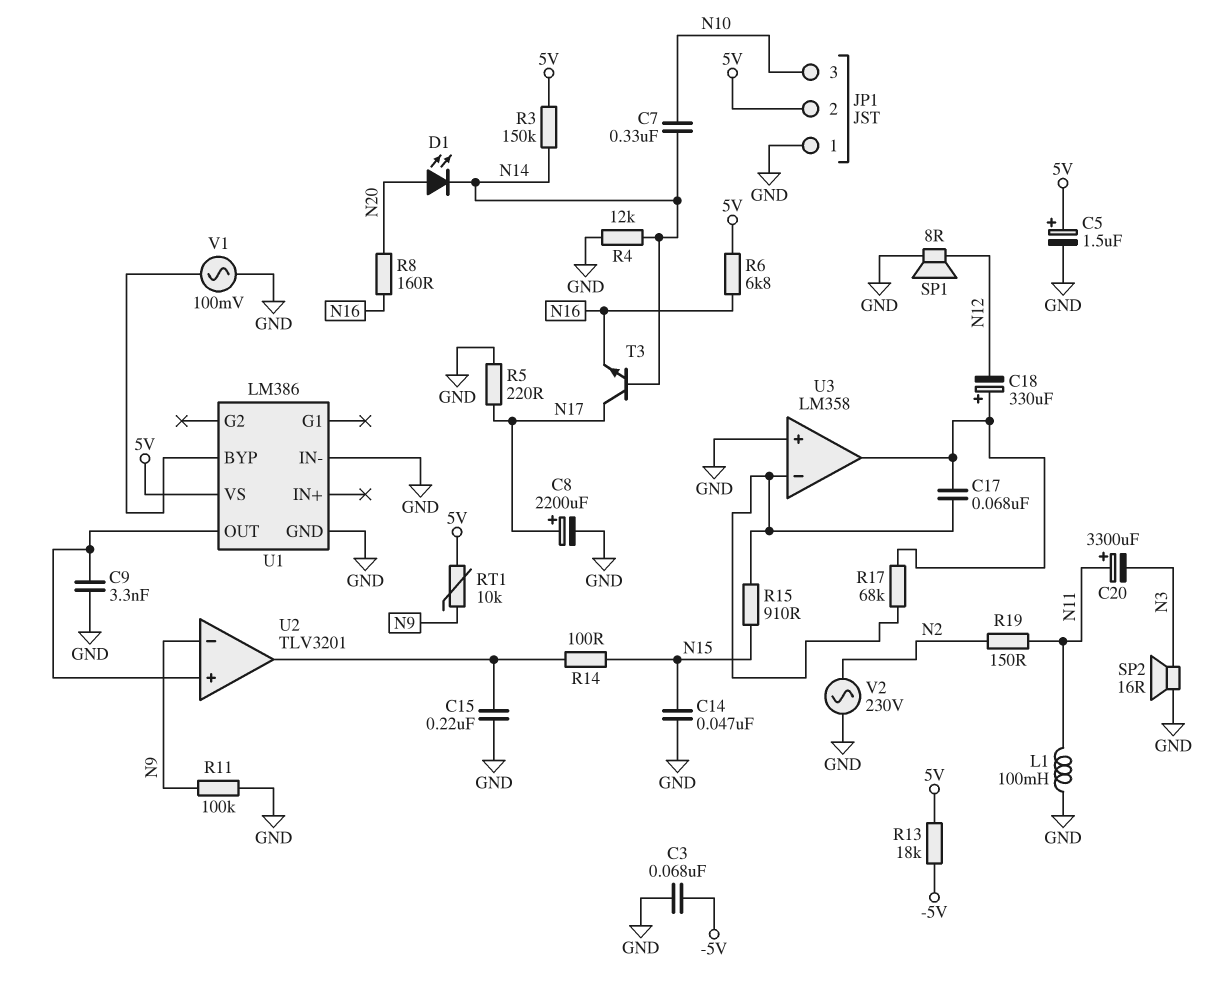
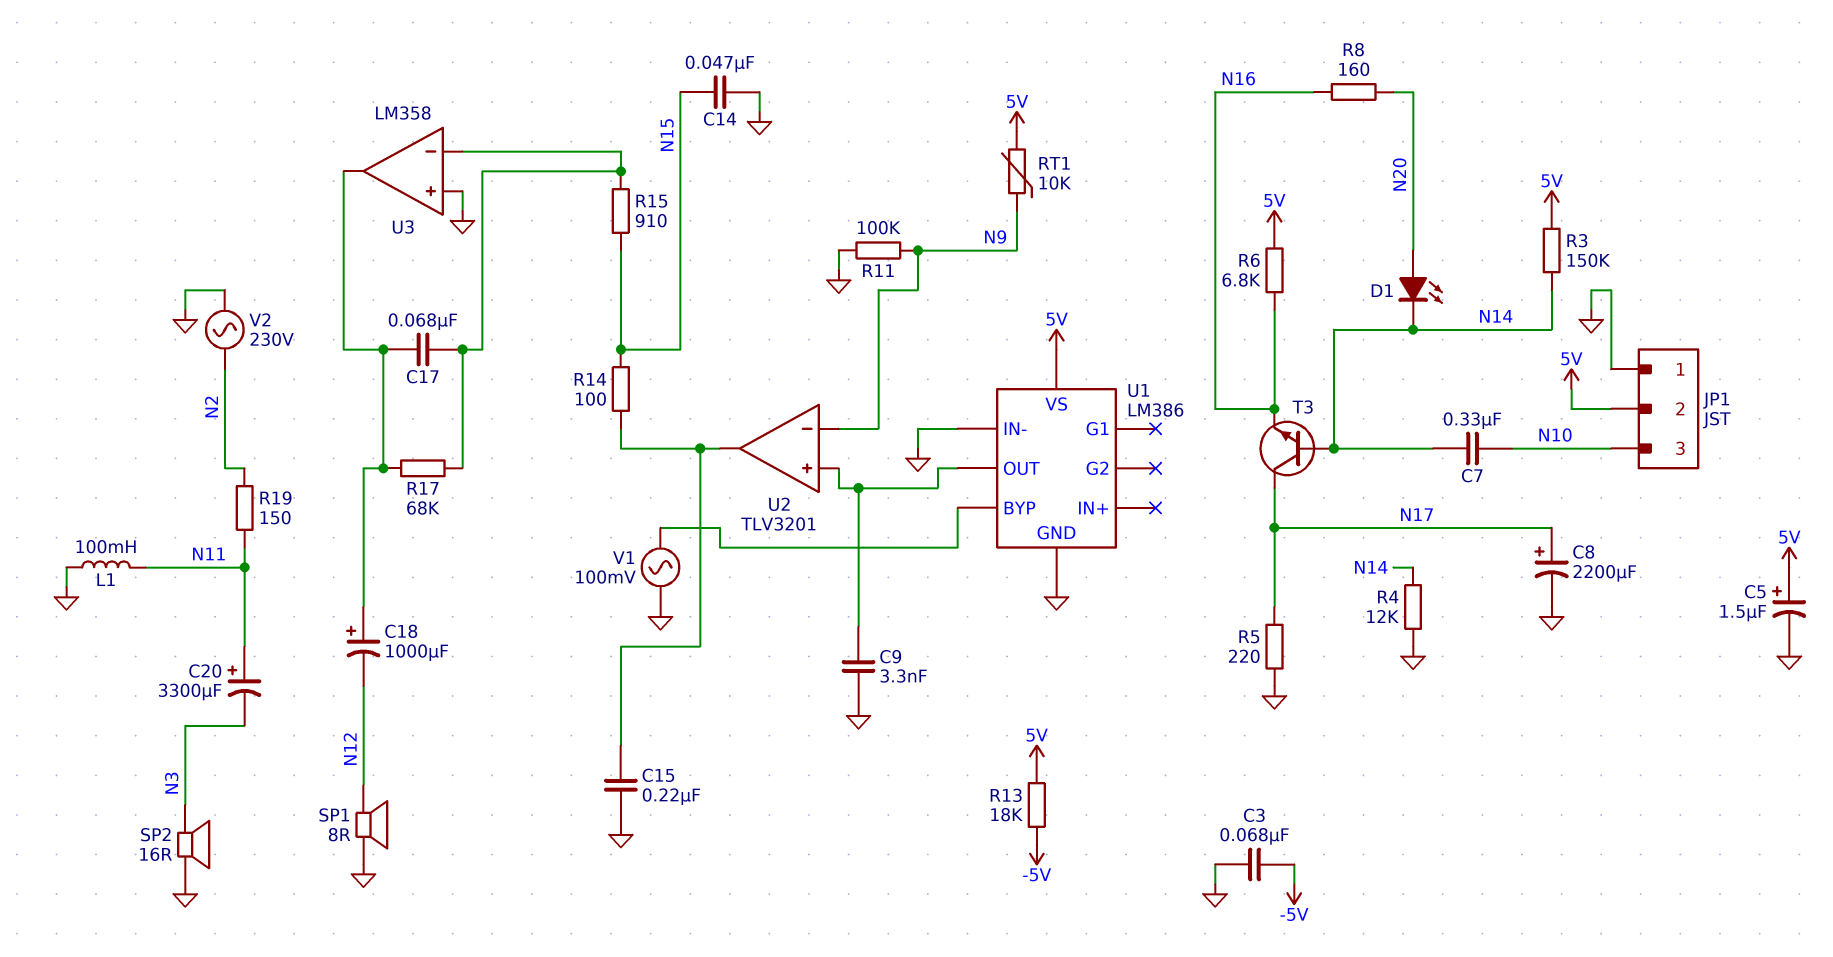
C18: 330uF (plus U3/out, minus N12) -> 1000uF (plus U3/out, minus N12)

